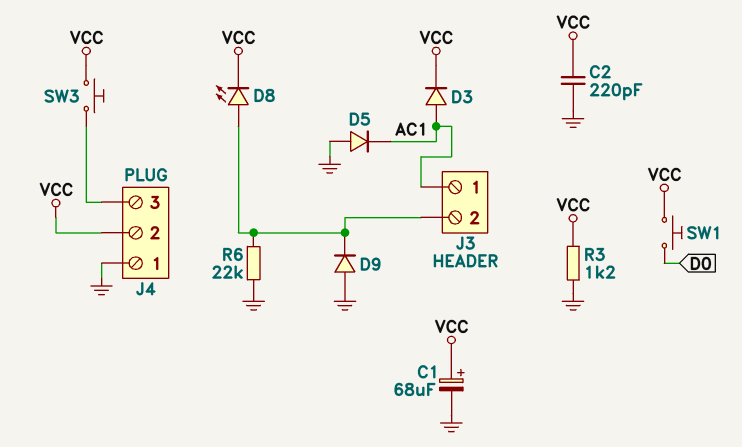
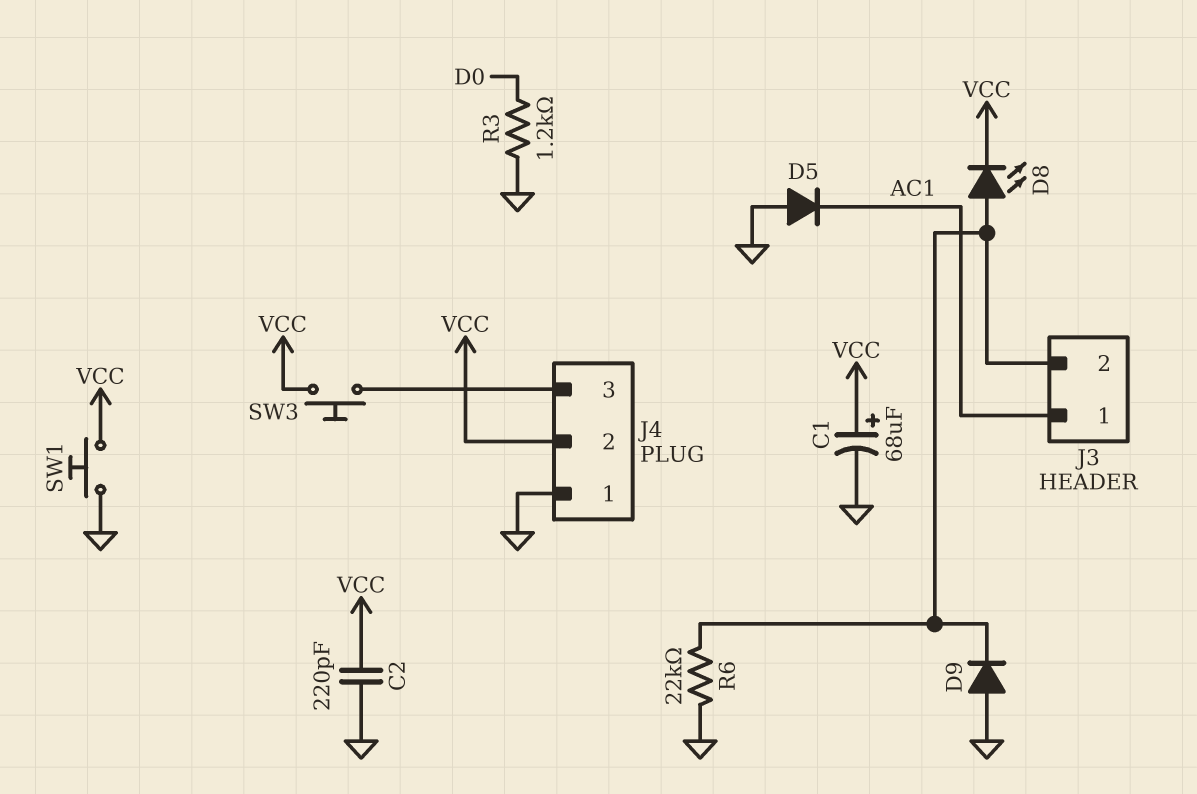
D3: diode (A AC1, K VCC) -> none
R3: 1.2k (GND, VCC) -> 1.2k (D0, GND)
SW1: button (D0, VCC) -> button (GND, VCC)

